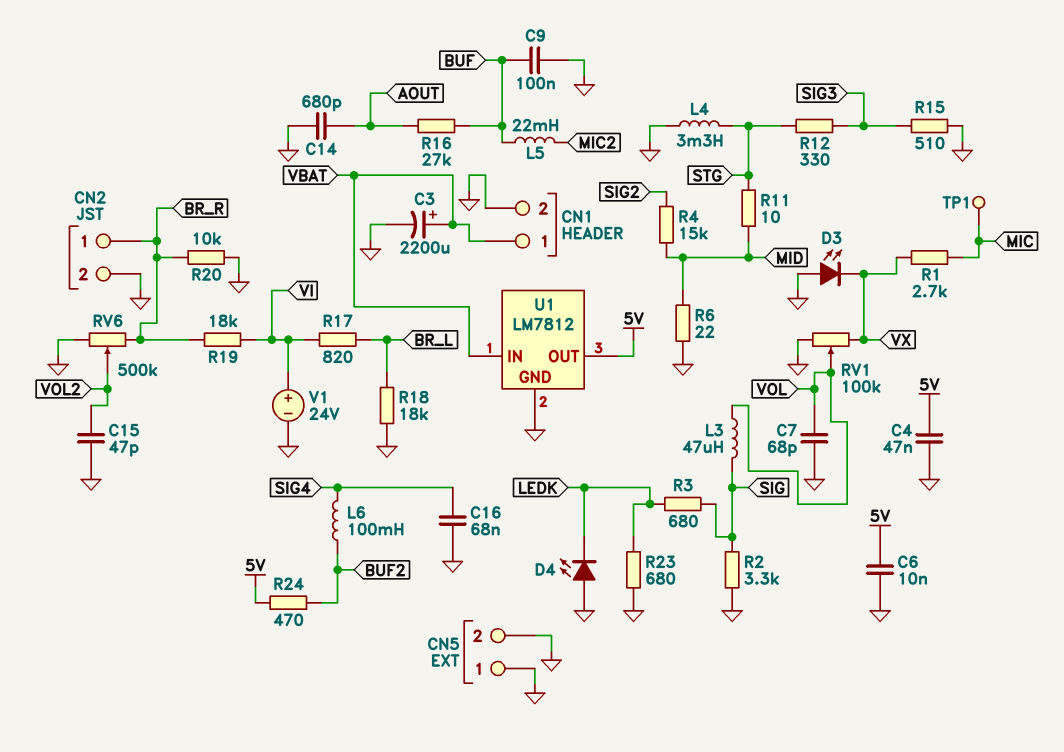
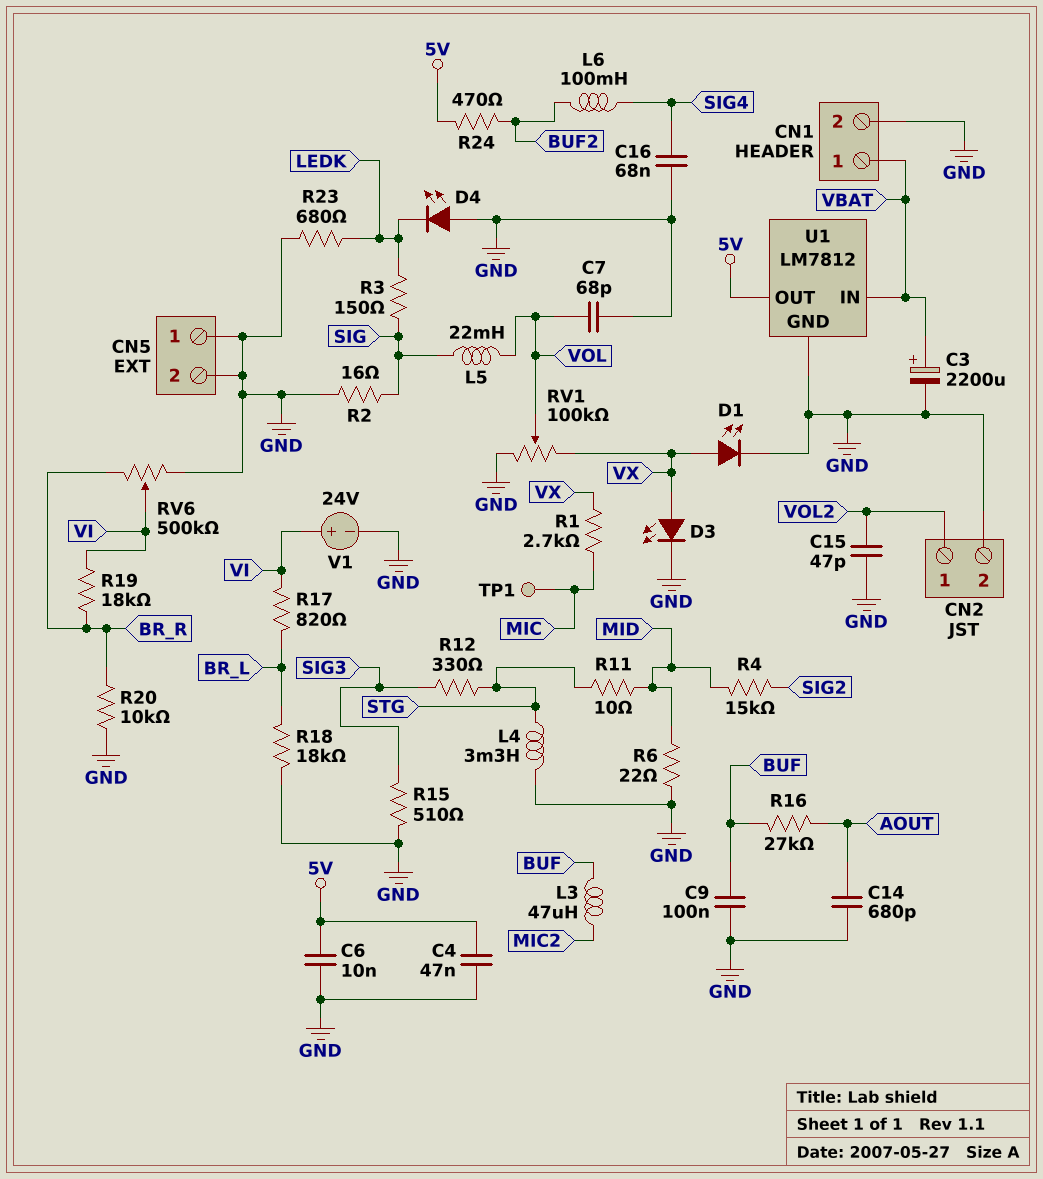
CN2 pin 1: BR_R -> VOL2
D1: none -> LED (A VX, K GND)
D3: LED (A GND, K VX) -> LED (A VX, K GND)
L3: 47uH (SIG, VOL) -> 47uH (BUF, MIC2)
L5: 22mH (BUF, MIC2) -> 22mH (SIG, VOL)
R2: 3.3k (GND, SIG) -> 16 (GND, SIG)
R3: 680 (LEDK, SIG) -> 150 (LEDK, SIG)
RV6: 500k (BR_R, GND, wiper VOL2) -> 500k (BR_R, GND, wiper VI)

